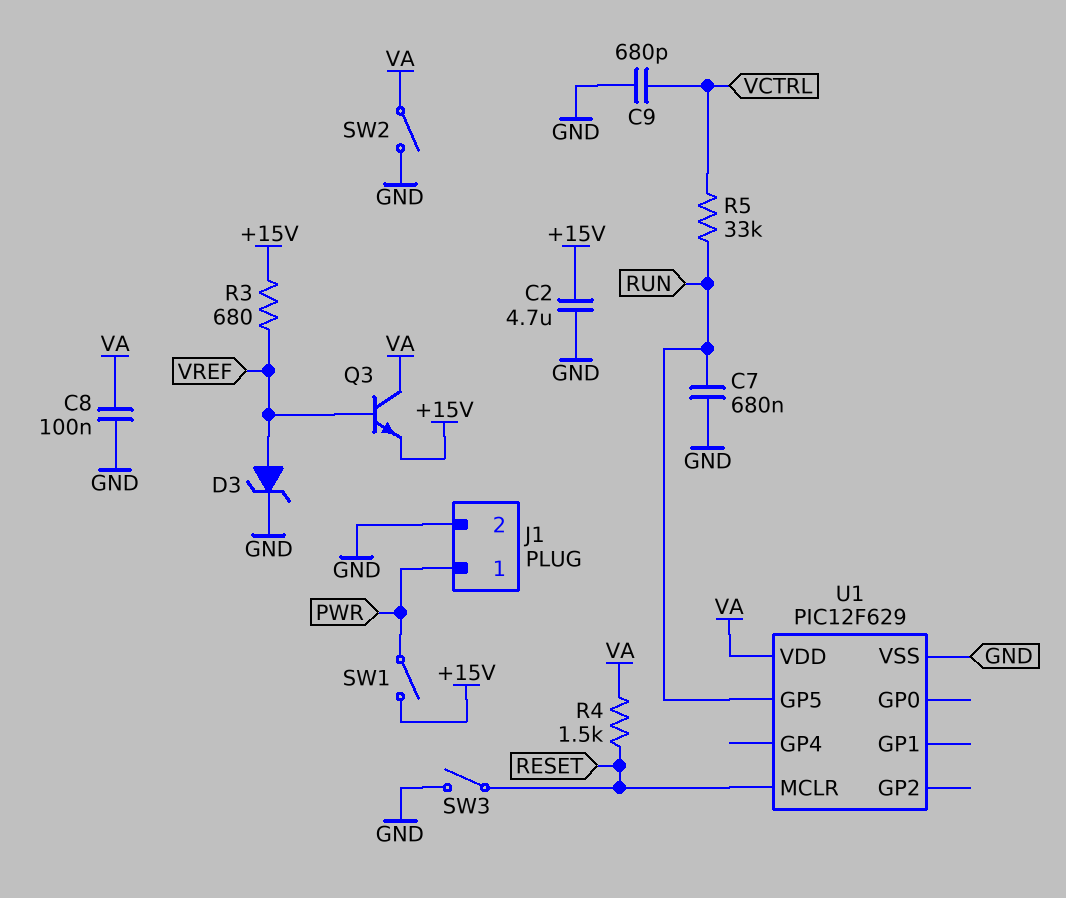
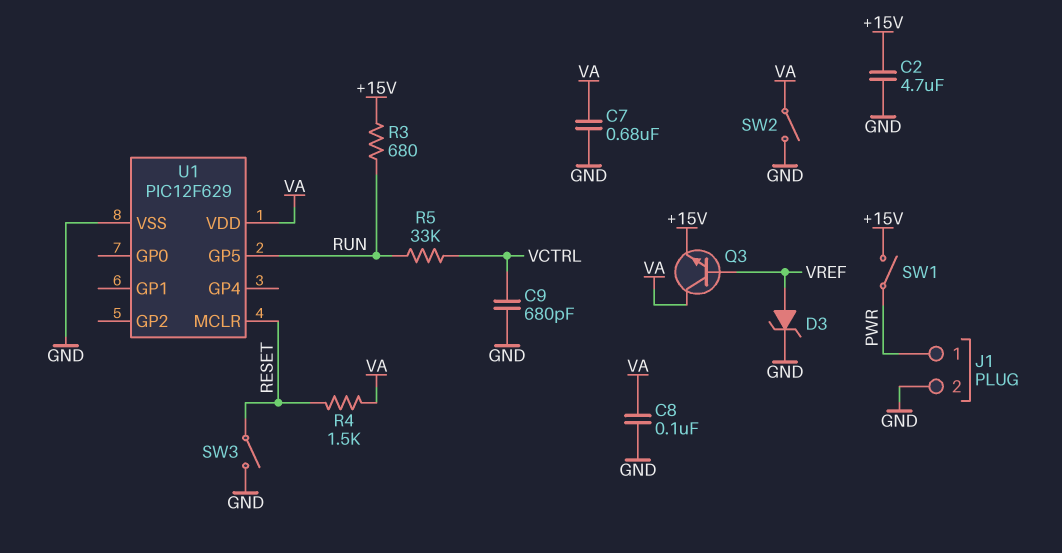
C7: 680nF (GND, RUN) -> 680nF (GND, VA)
R3: 680 (+15V, VREF) -> 680 (+15V, RUN)

